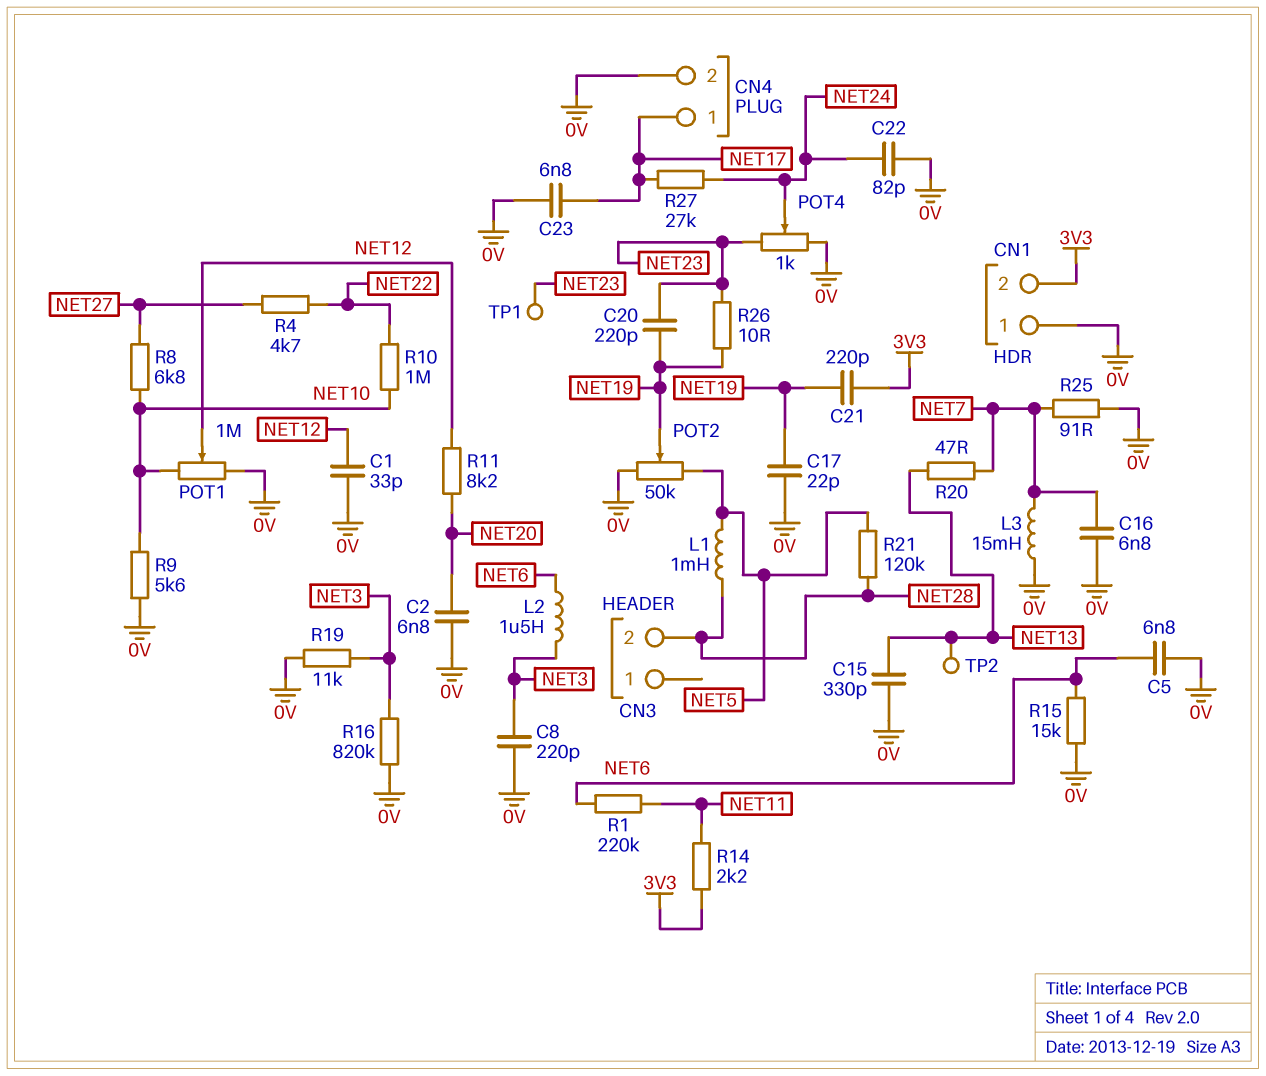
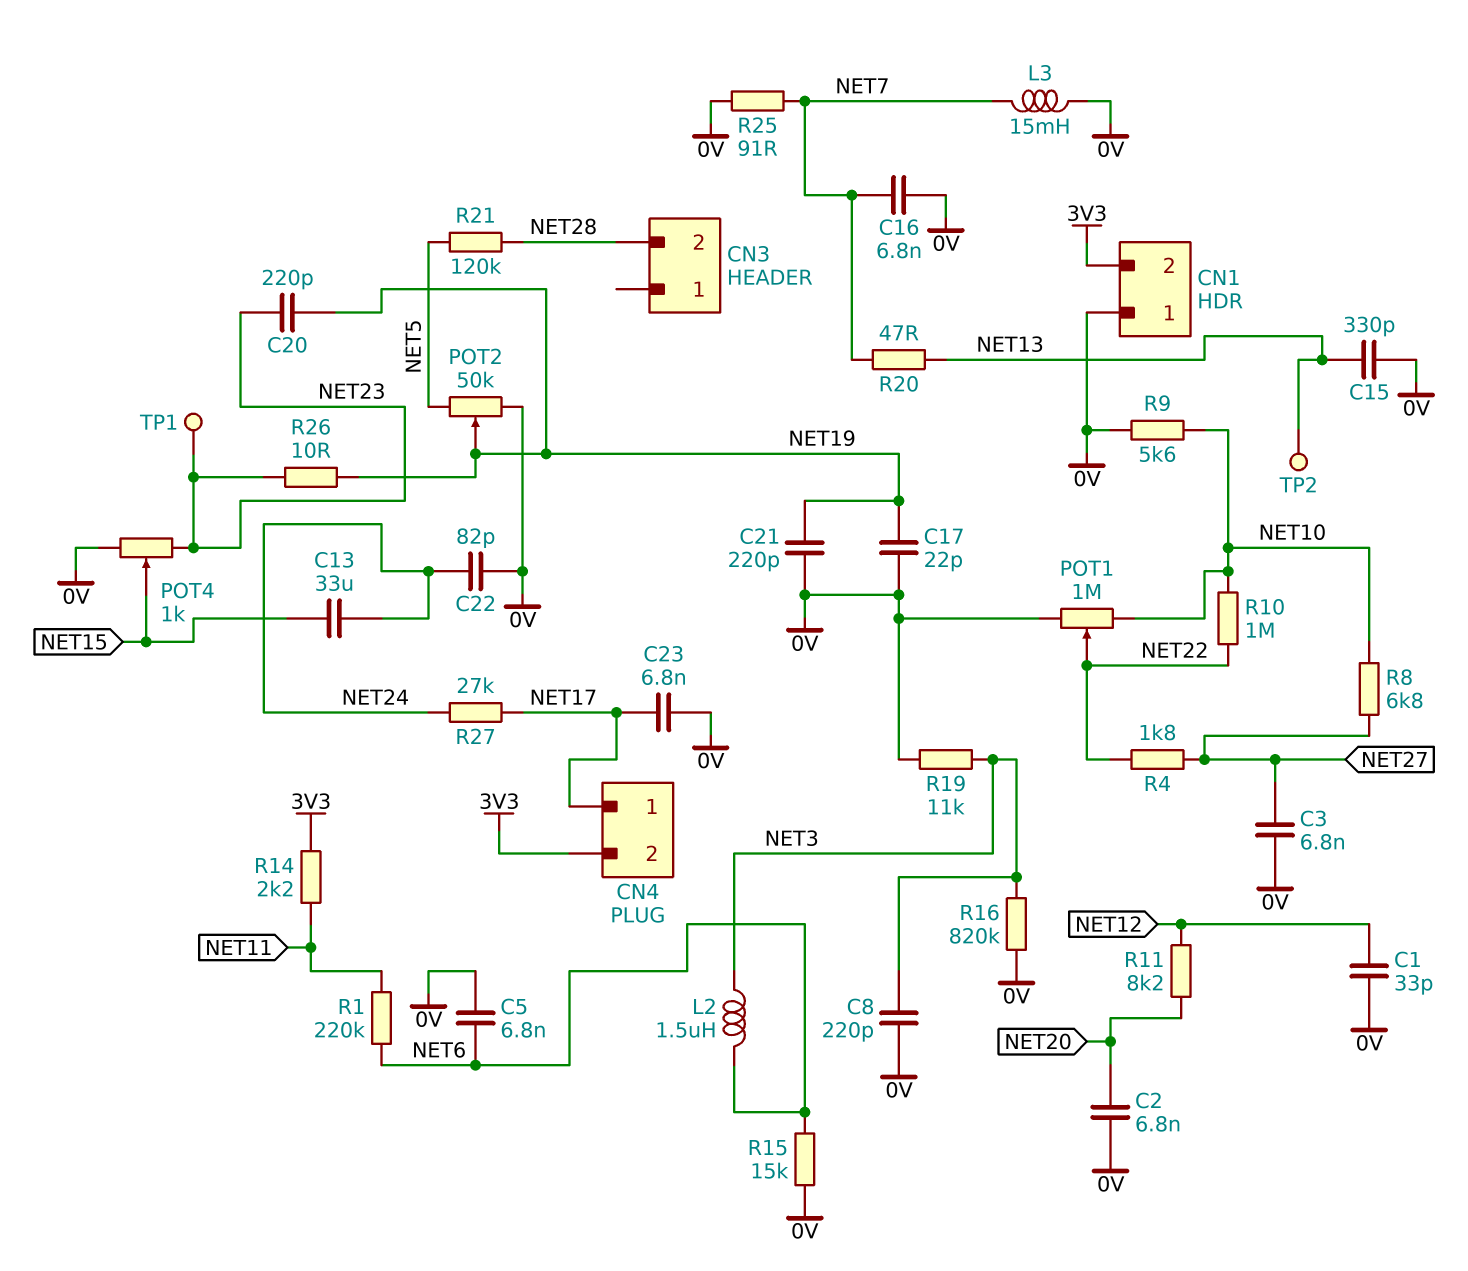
C3: none -> 6.8nF (0V, NET27)
C13: none -> 33uF (NET15, NET24)
C21: 220pF (3V3, NET19) -> 220pF (0V, NET19)
CN4 pin 2: 0V -> 3V3
L1: 1mH (NET5, NET28) -> none
POT1: 1M (0V, NET10, wiper NET12) -> 1M (0V, NET10, wiper NET22)
POT4: 1k (0V, NET23, wiper NET24) -> 1k (0V, NET23, wiper NET15)
R4: 4.7k (NET22, NET27) -> 1.8k (NET22, NET27)

